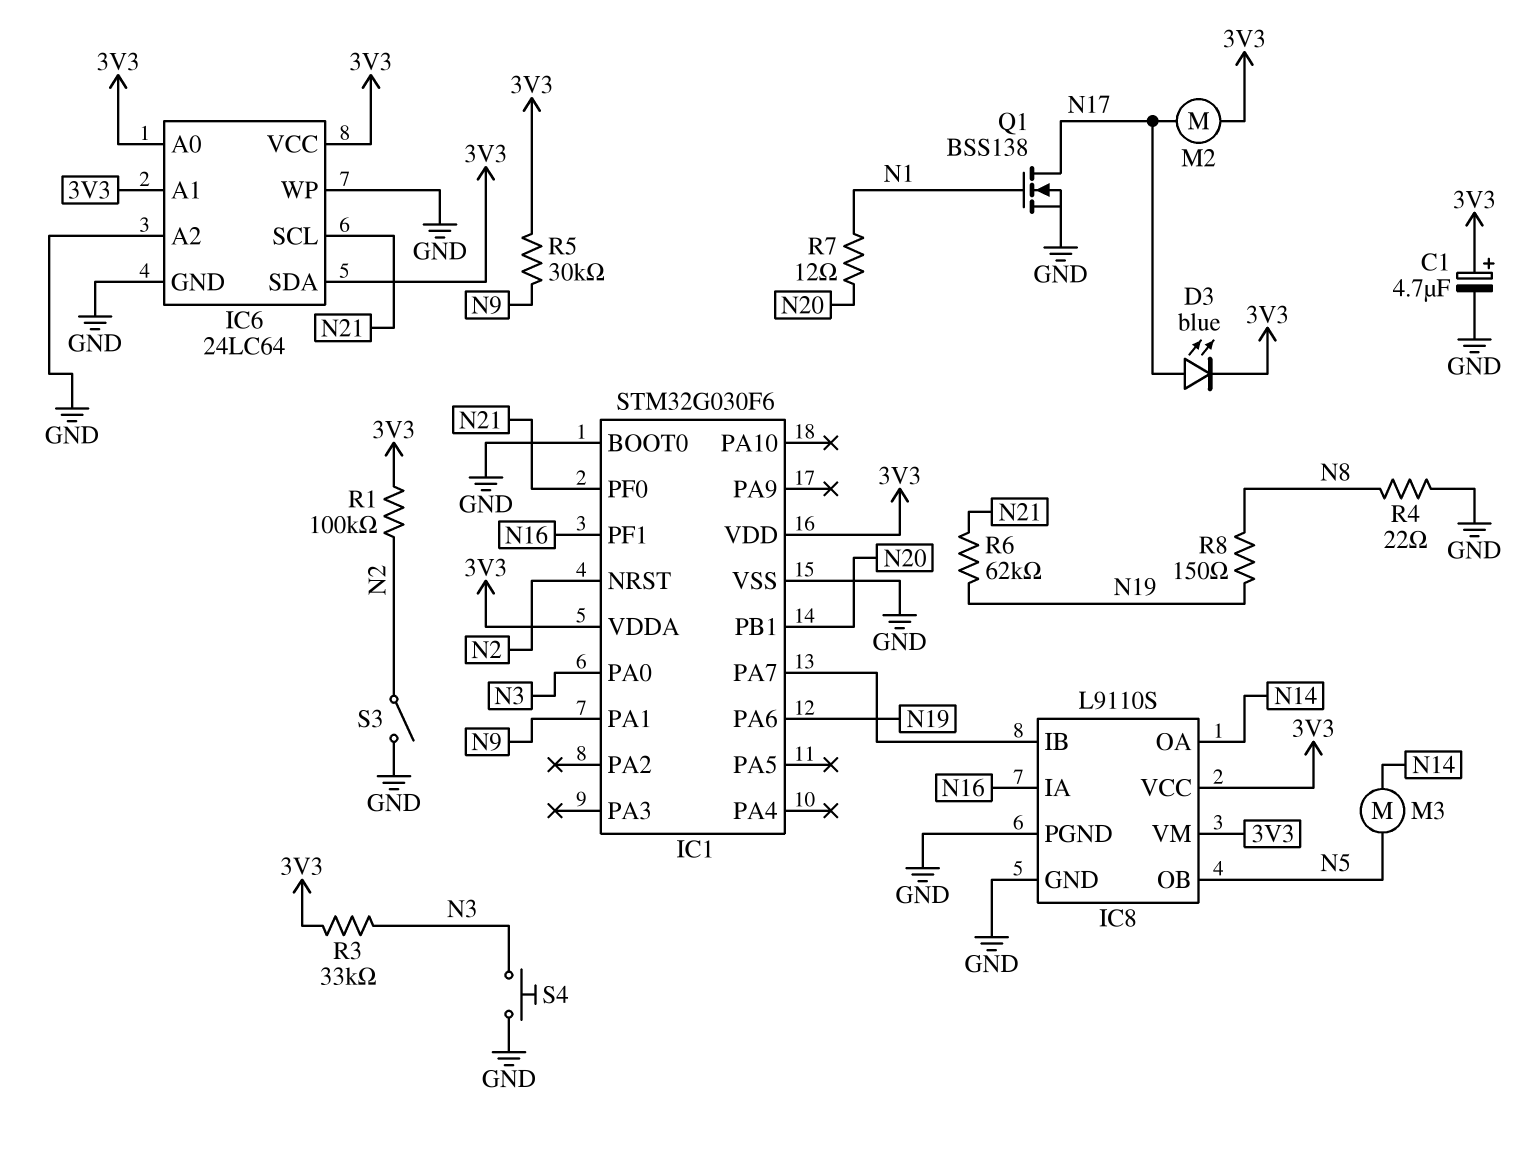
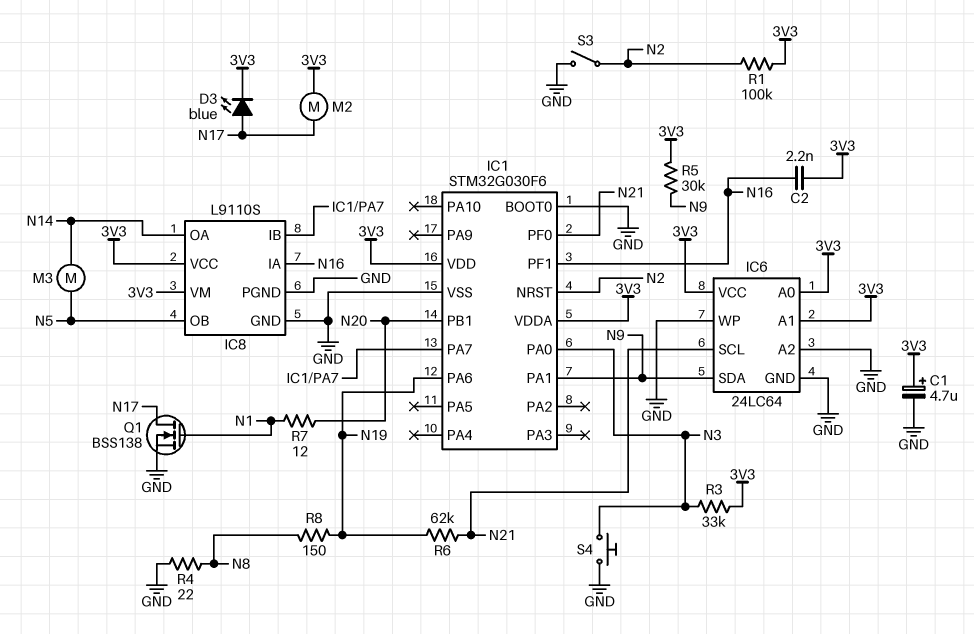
C2: none -> 2.2nF (3V3, N16)
IC6 pin SDA: 3V3 -> N9

